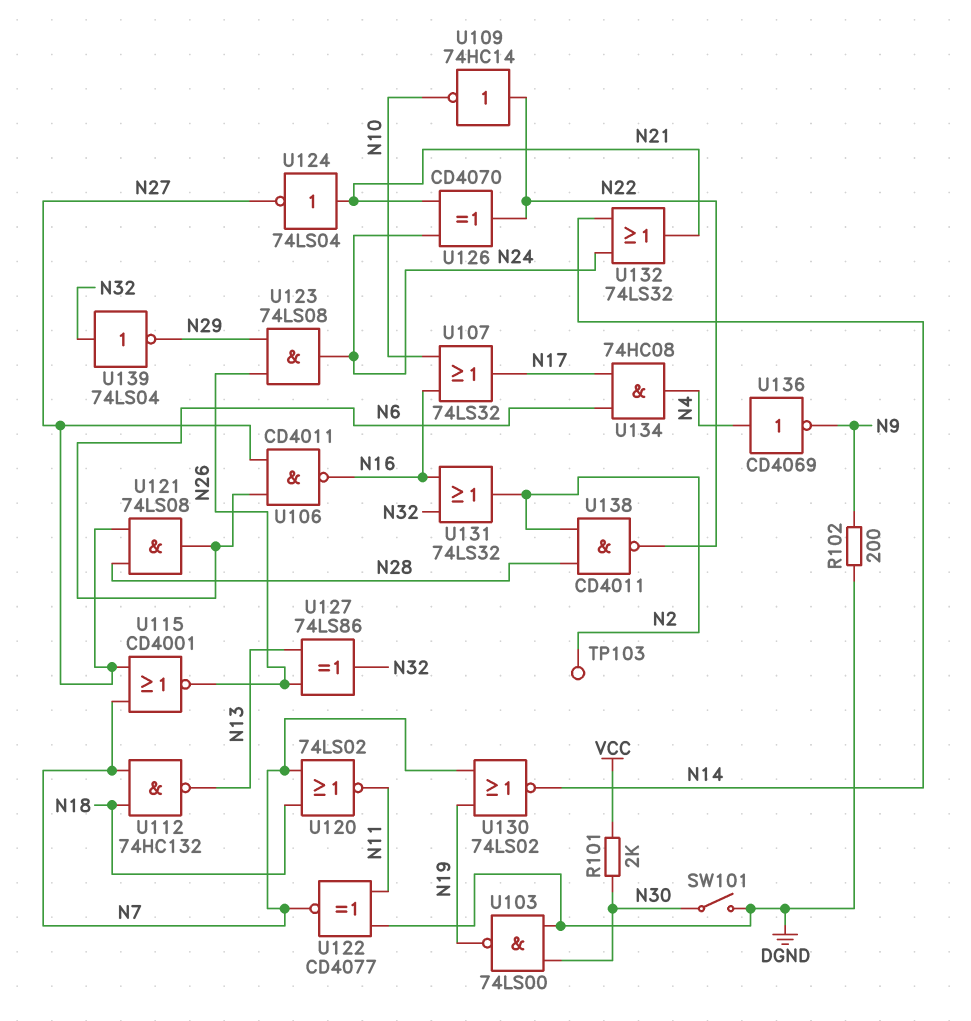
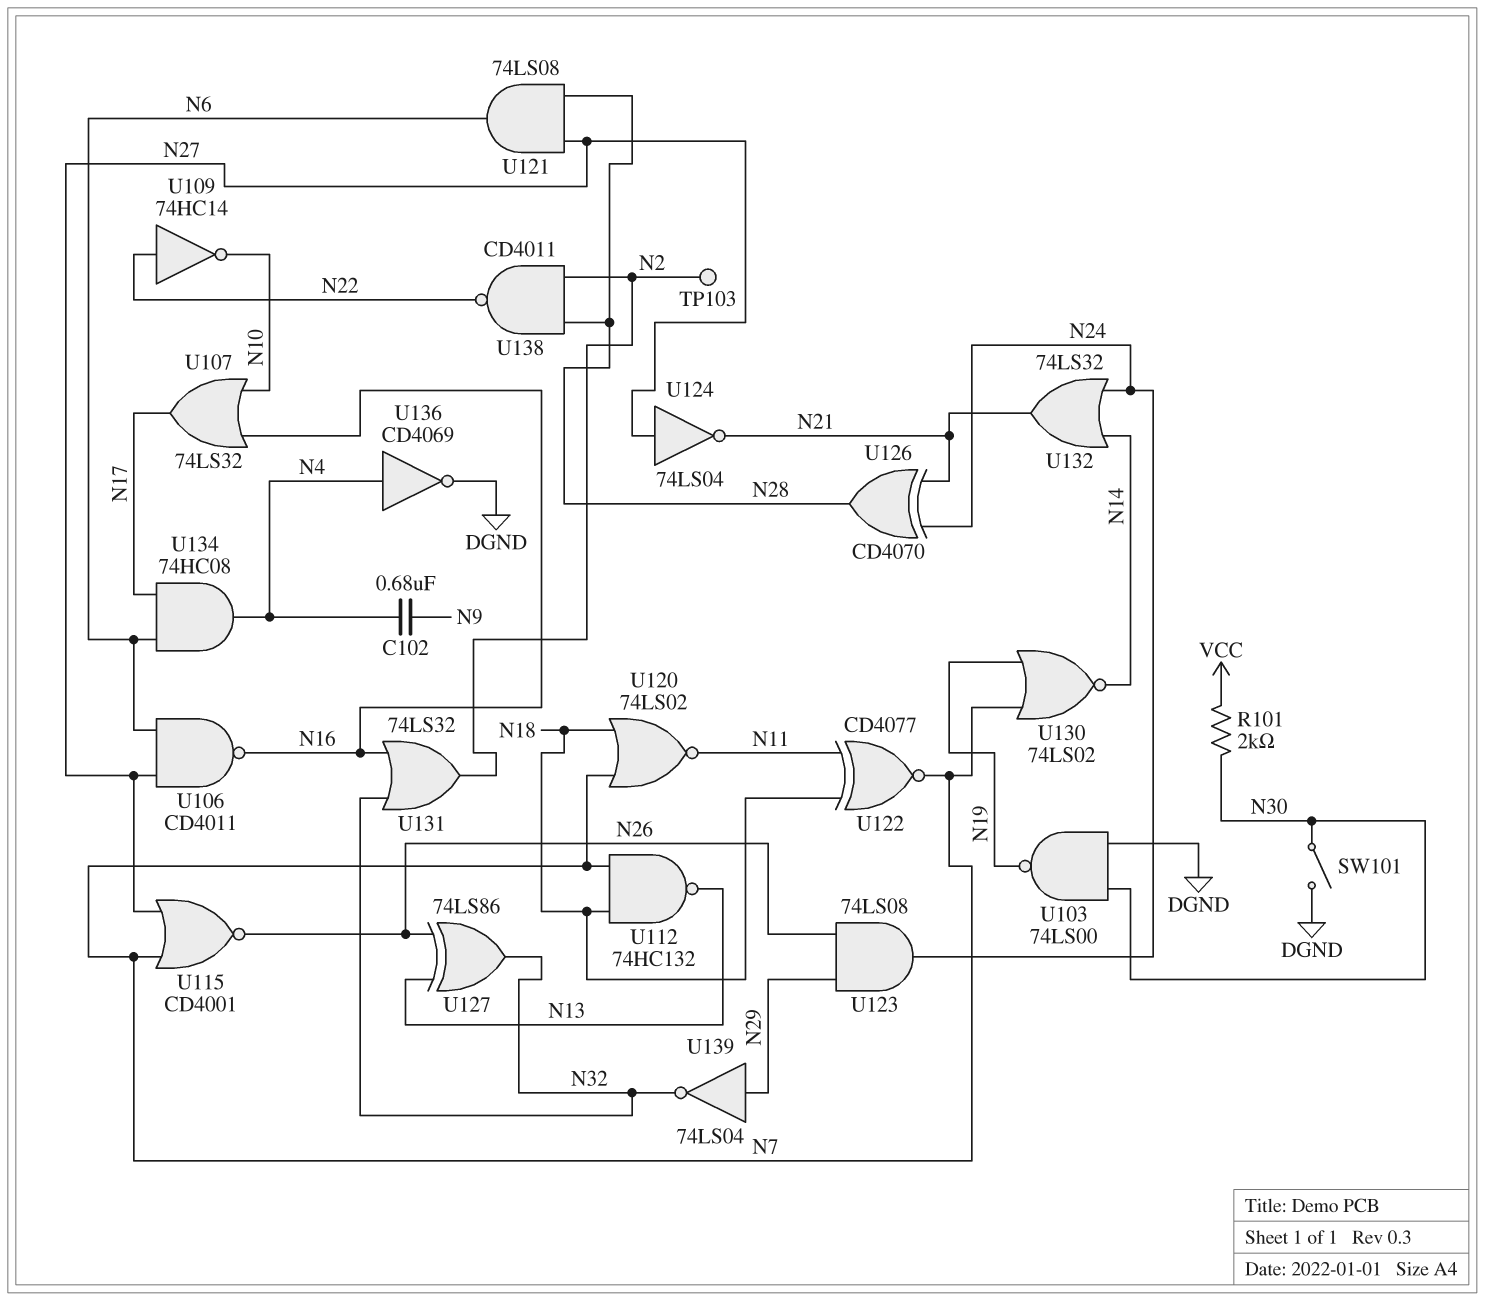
C102: none -> 680nF (N4, N9)
R102: 200 (DGND, N9) -> none
U122: XNOR CD4077 (in DGND, in N11, out N7) -> XNOR CD4077 (in N11, in N18, out N7)
U124: NOT 74LS04 (in N21, out N27) -> NOT 74LS04 (in N27, out N21)
U126: XOR CD4070 (in N21, in N24, out N22) -> XOR CD4070 (in N21, in N24, out N28)
U136: NOT CD4069 (in N4, out N9) -> NOT CD4069 (in N4, out DGND)
U139: NOT 74LS04 (in N32, out N29) -> NOT 74LS04 (in N29, out N32)

